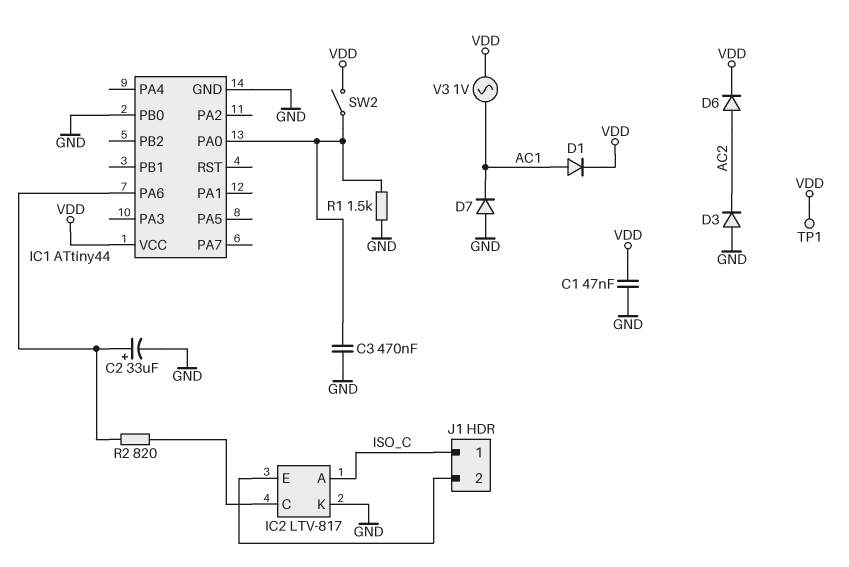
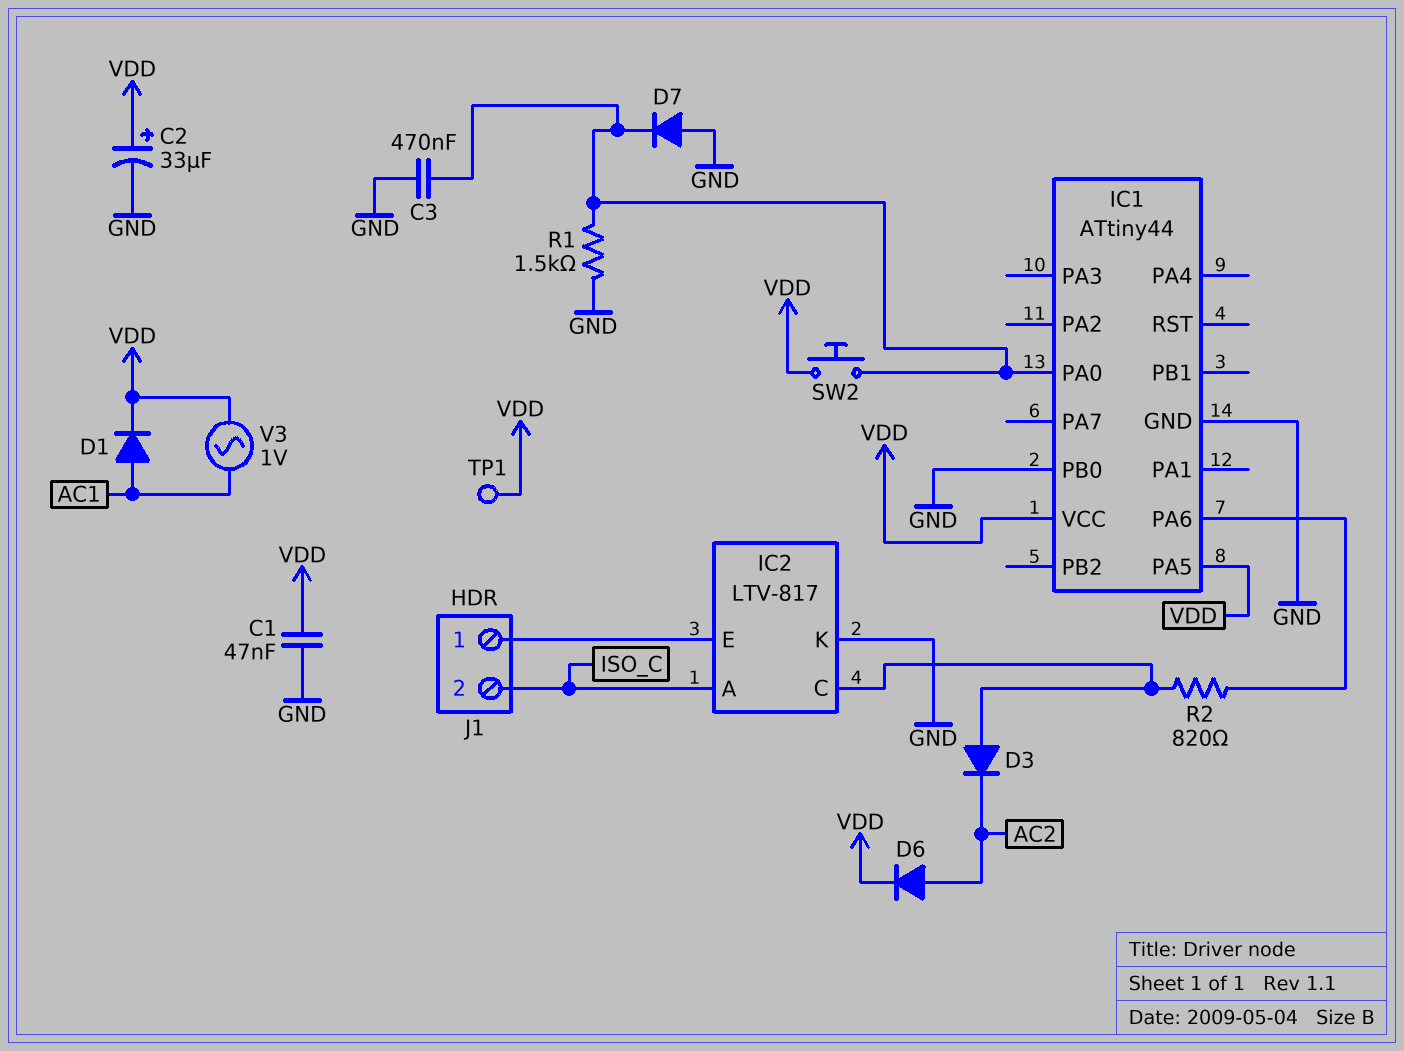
C2: 33uF (plus IC1/PA6, minus GND) -> 33uF (plus VDD, minus GND)
D3: diode (A GND, K AC2) -> diode (A IC2/C, K AC2)
D7: diode (A GND, K AC1) -> diode (A GND, K IC1/PA0)
IC1 pin PA5: none -> VDD
J1 pin 1: ISO_C -> IC2/E
J1 pin 2: IC2/E -> ISO_C
SW2: switch (IC1/PA0, VDD) -> button (IC1/PA0, VDD)

